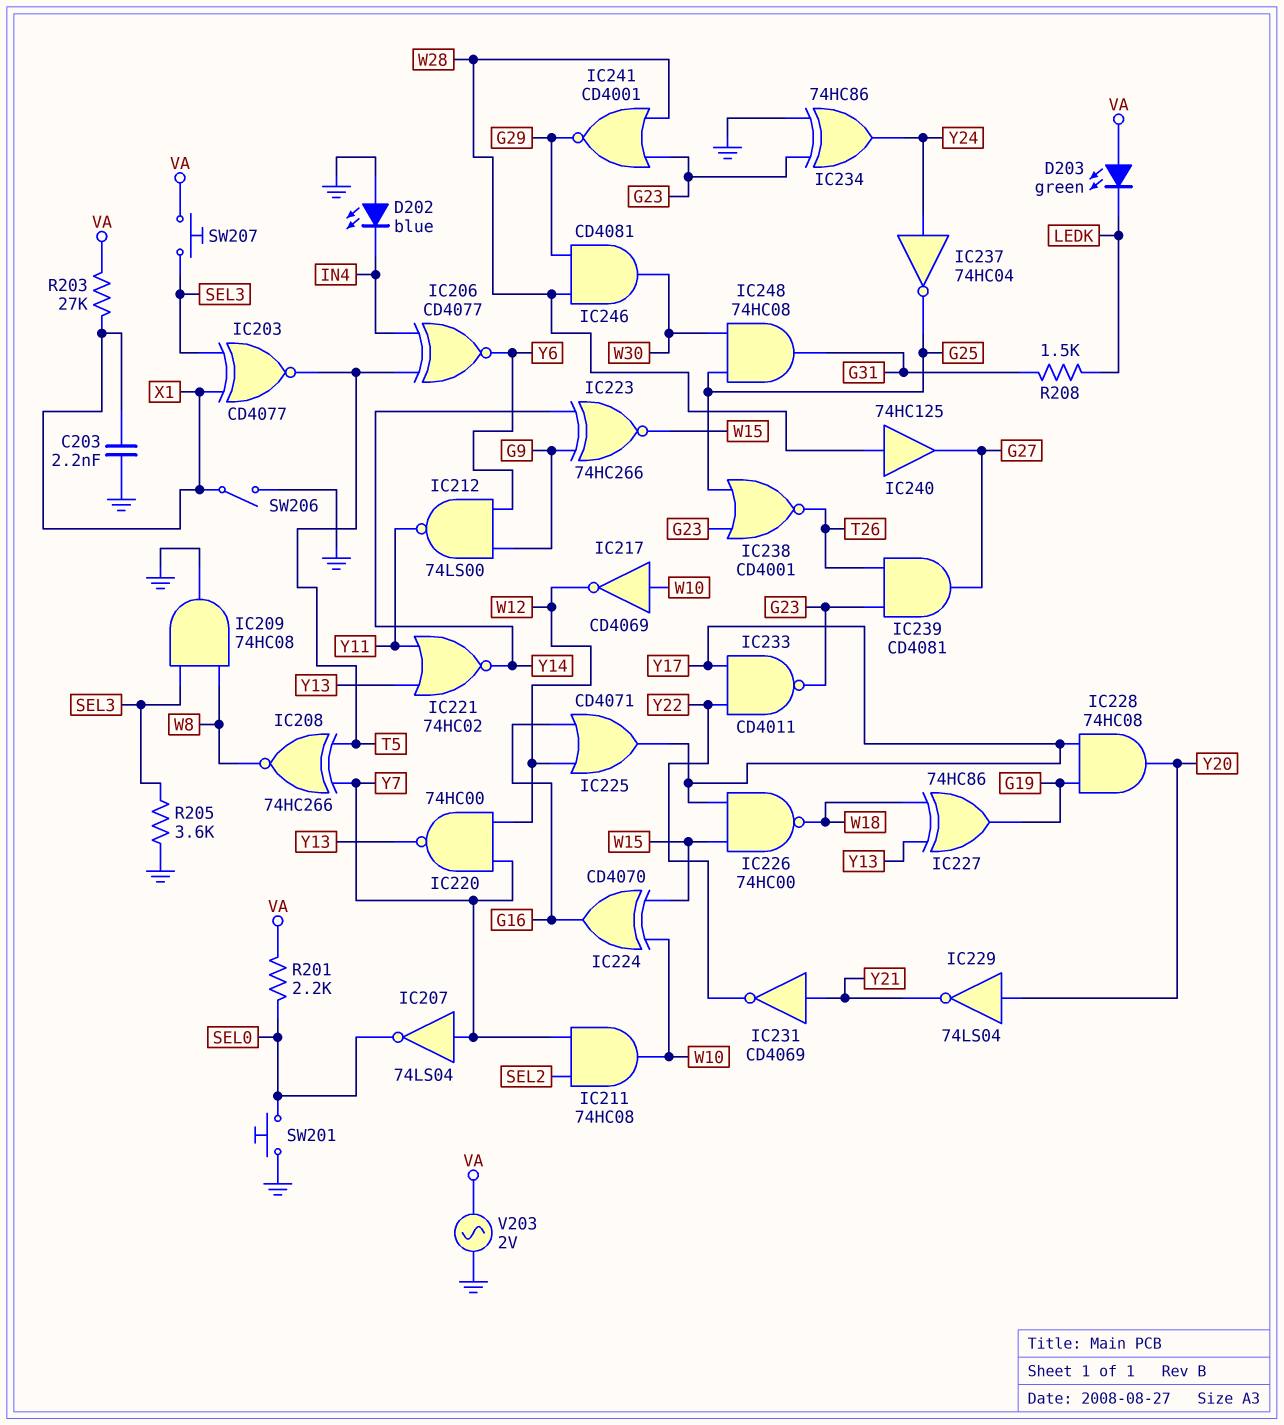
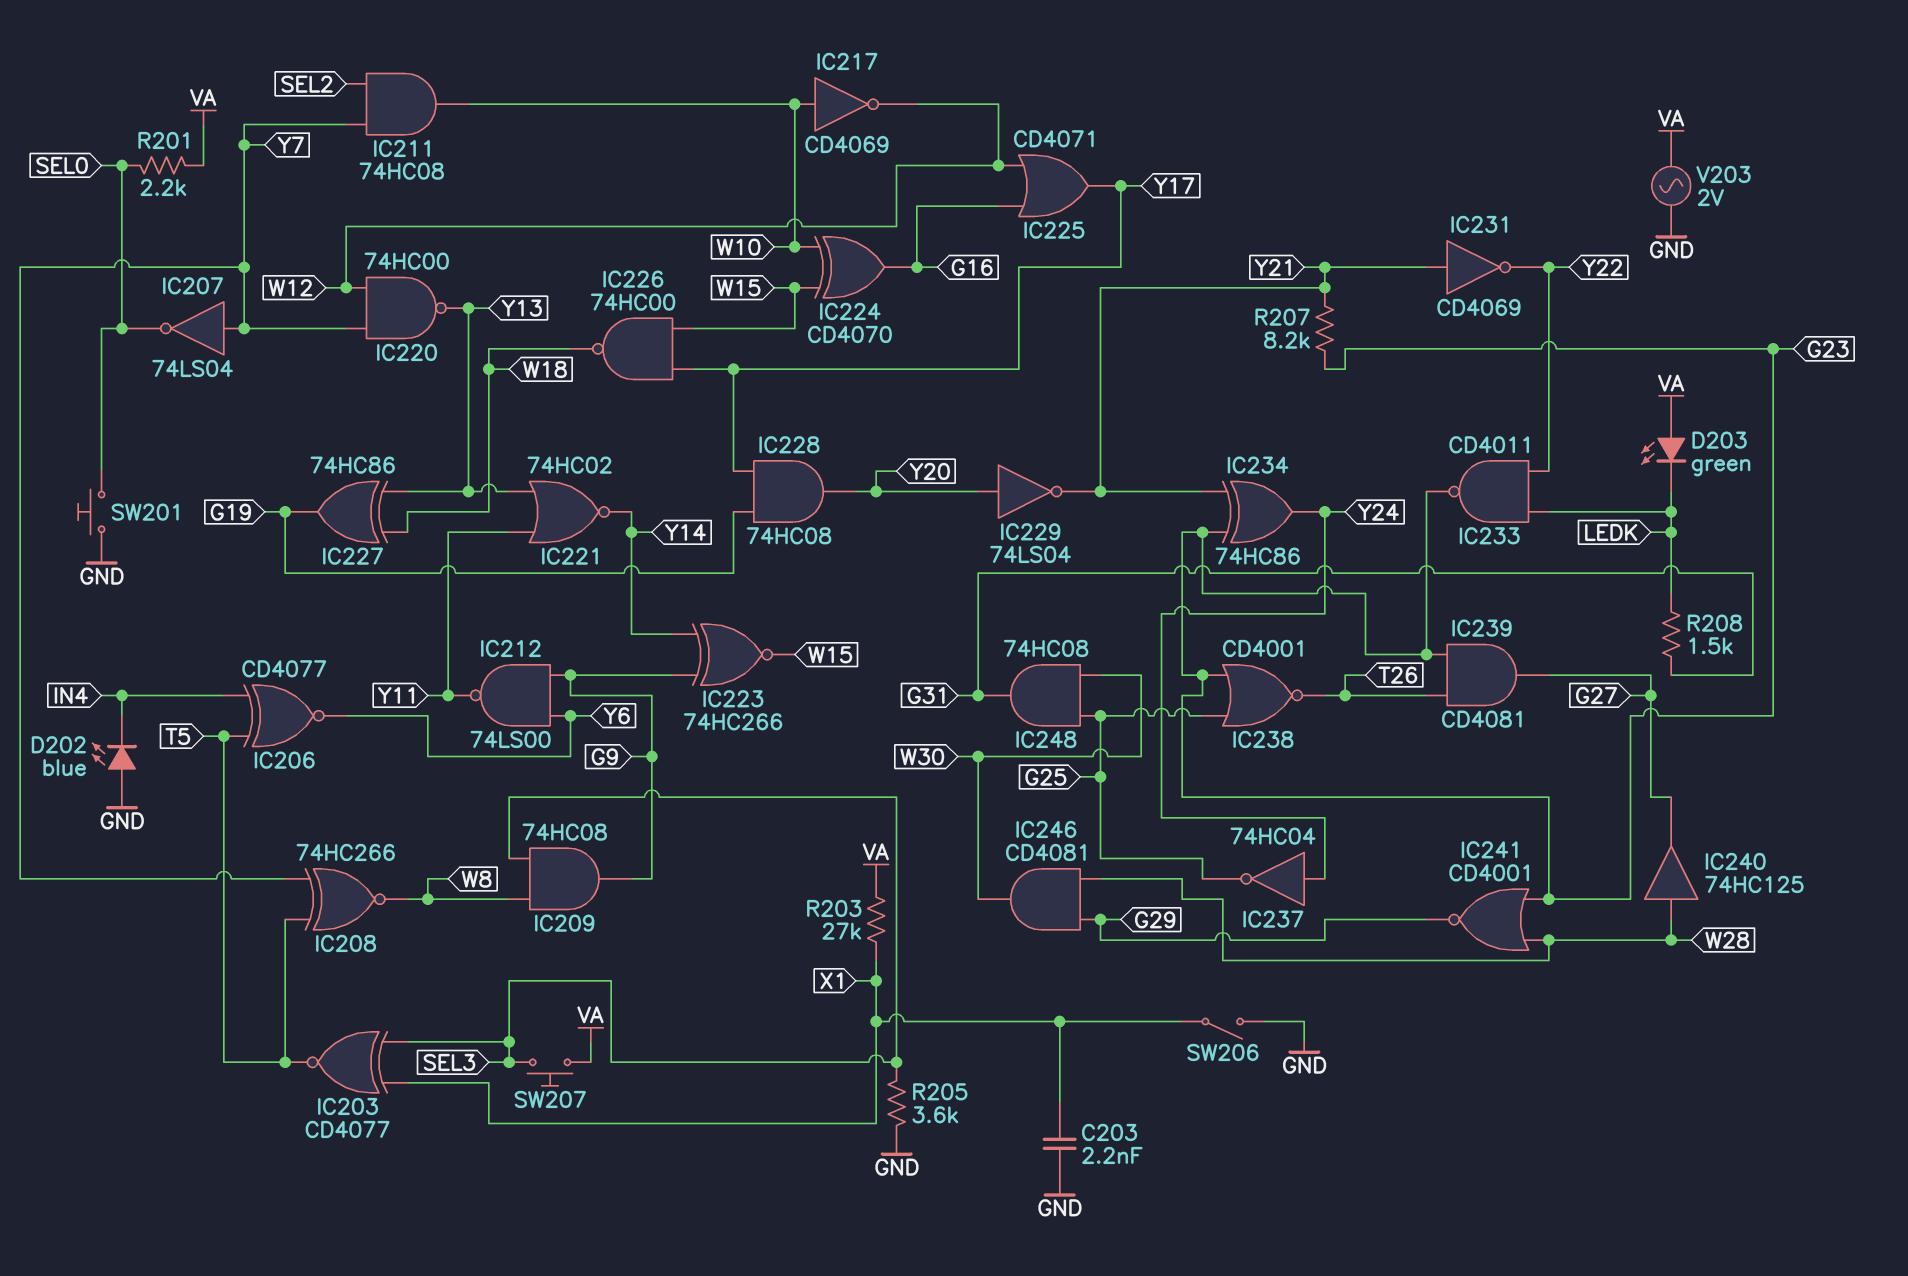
IC209: AND 74HC08 (in SEL3, in W8, out GND) -> AND 74HC08 (in SEL3, in W8, out G9)
IC233: NAND CD4011 (in Y17, in Y22, out G23) -> NAND CD4011 (in LEDK, in Y22, out G23)
IC234: XOR 74HC86 (in G23, in GND, out Y24) -> XOR 74HC86 (in G23, in Y21, out Y24)
R207: none -> 8.2k (G23, Y21)

